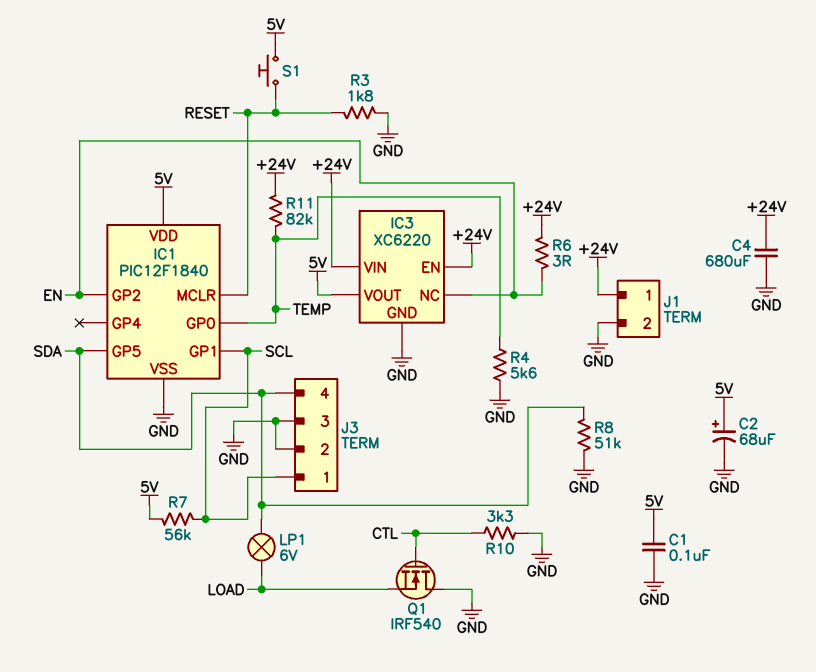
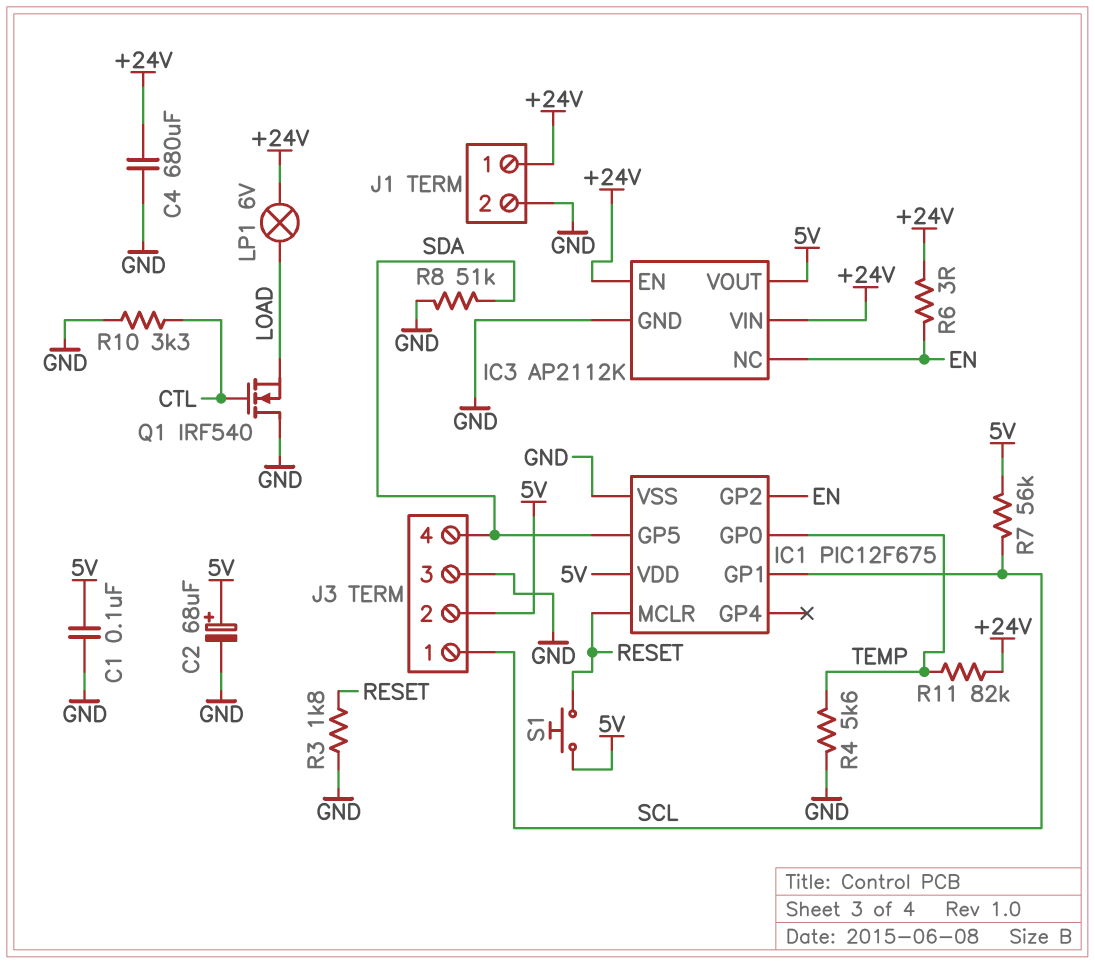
IC1: PIC12F1840 -> PIC12F675
IC3: XC6220 -> AP2112K
J3 pin 2: GND -> 5V
LP1: lamp 6V (LOAD, SDA) -> lamp 6V (+24V, LOAD)

